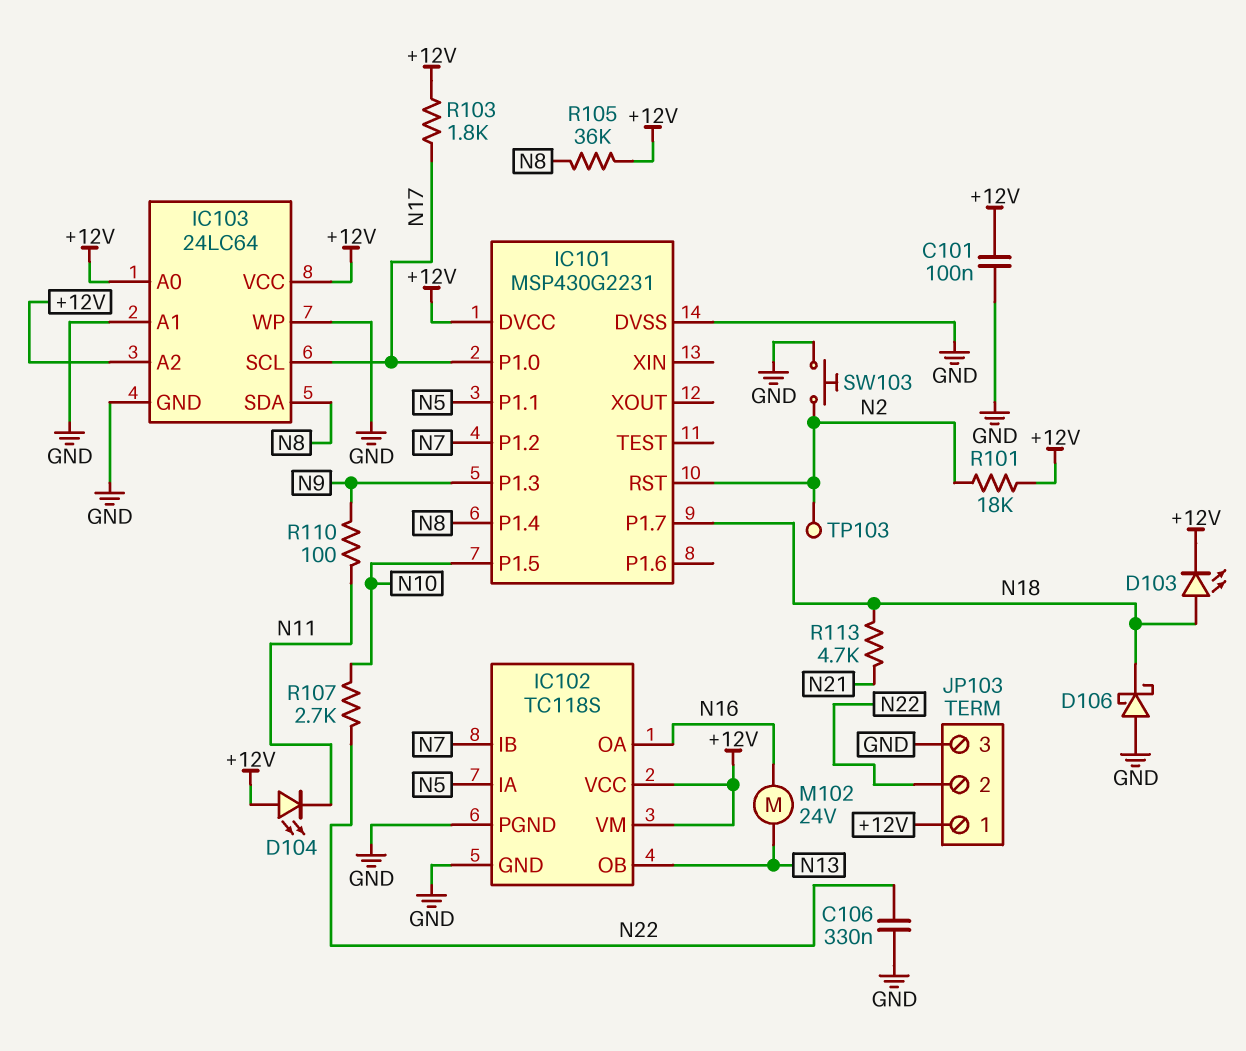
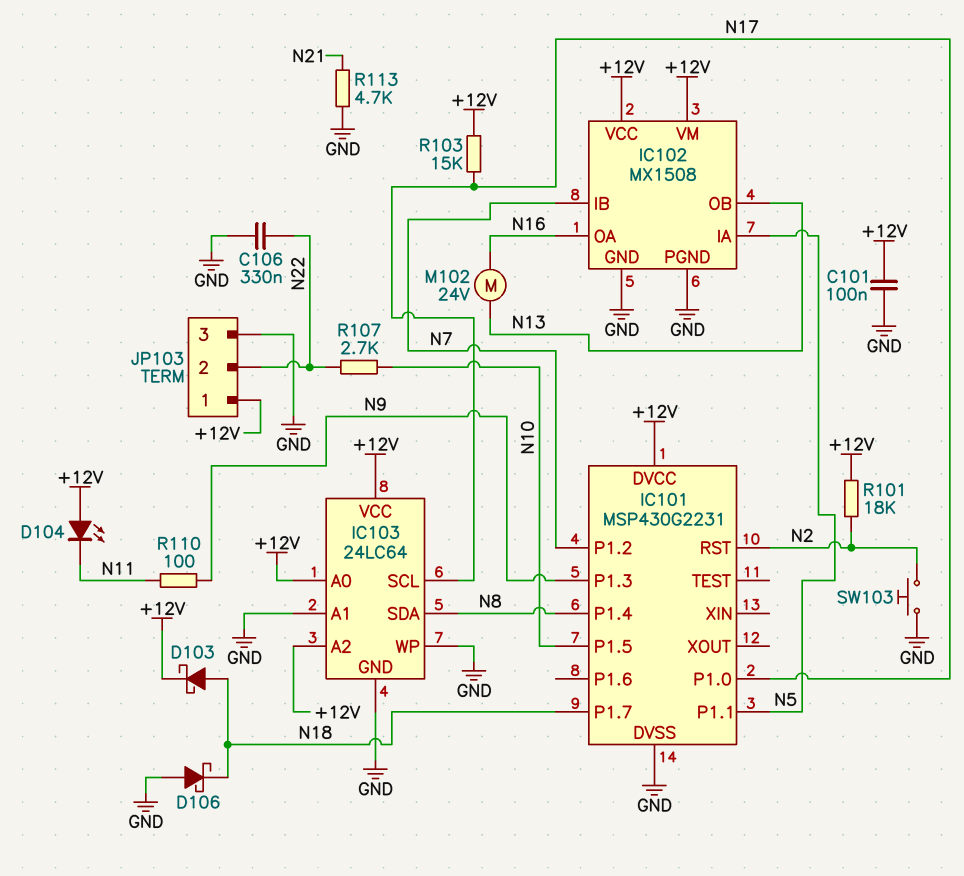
D103: LED (A N18, K +12V) -> schottky (A N18, K +12V)
IC102: TC118S -> MX1508
R103: 1.8k (+12V, N17) -> 15k (+12V, N17)
R105: 36k (+12V, N8) -> none
R113: 4.7k (N18, N21) -> 4.7k (GND, N21)
TP103: test point (N2) -> none

